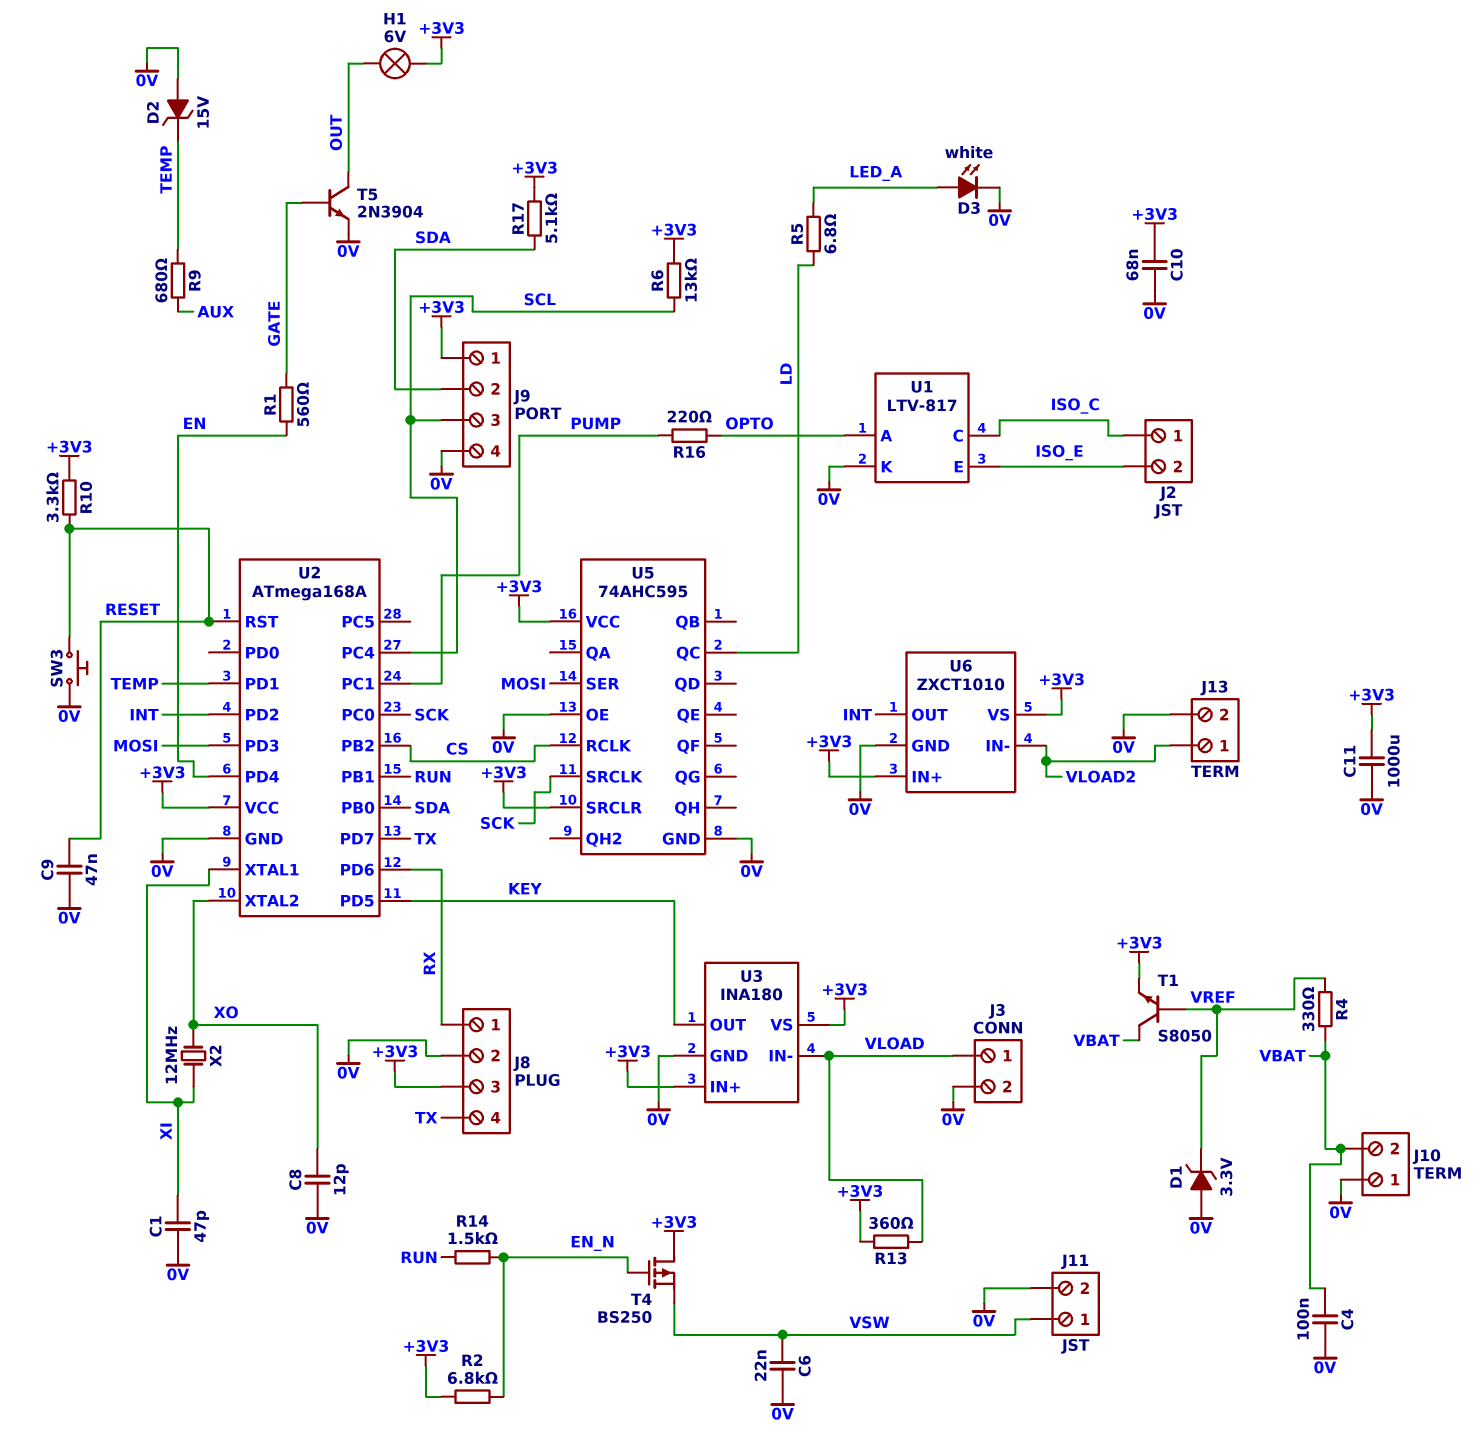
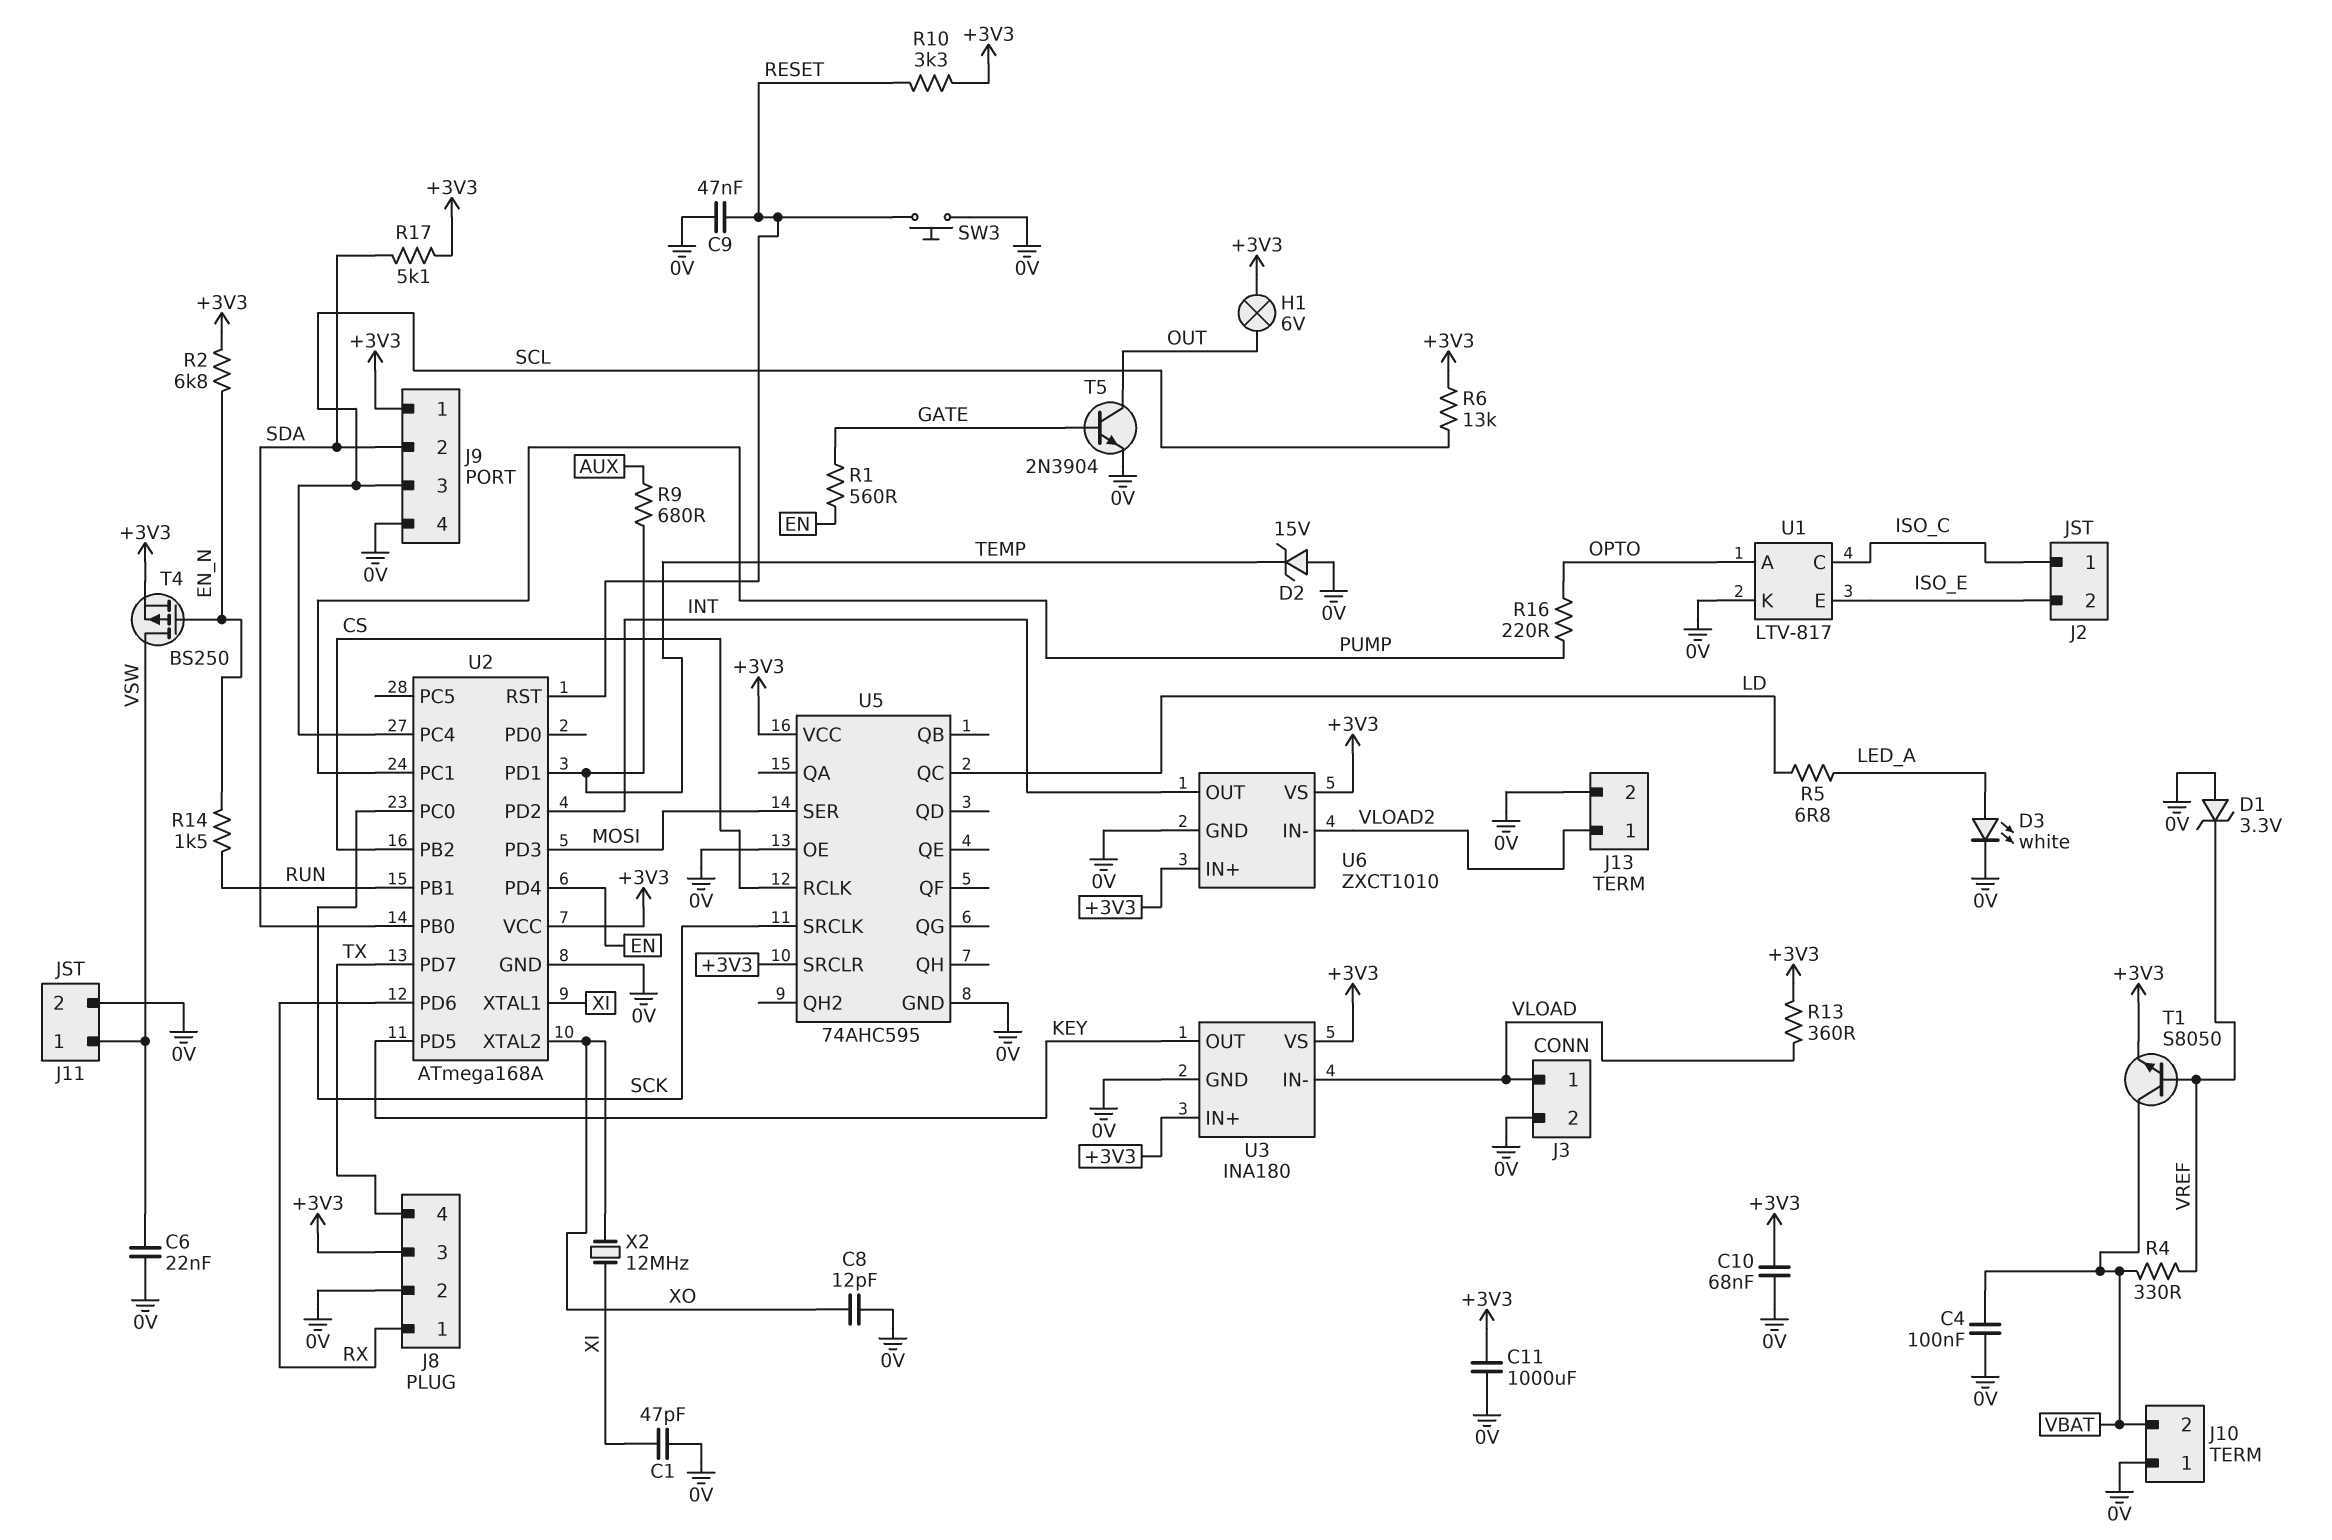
T4: PMOS BS250 (G EN_N, D +3V3, S VSW) -> PMOS BS250 (G EN_N, D VSW, S +3V3)

